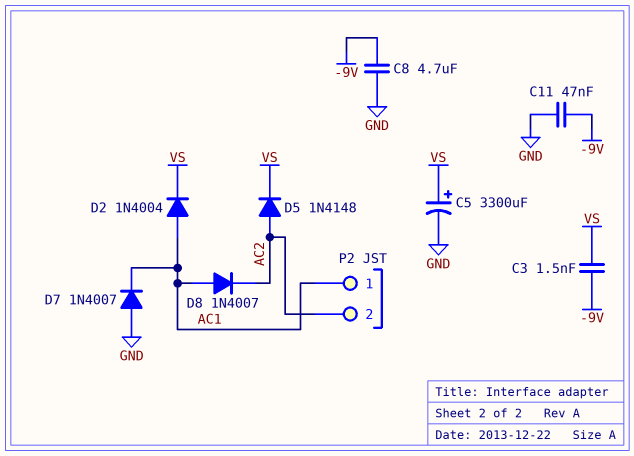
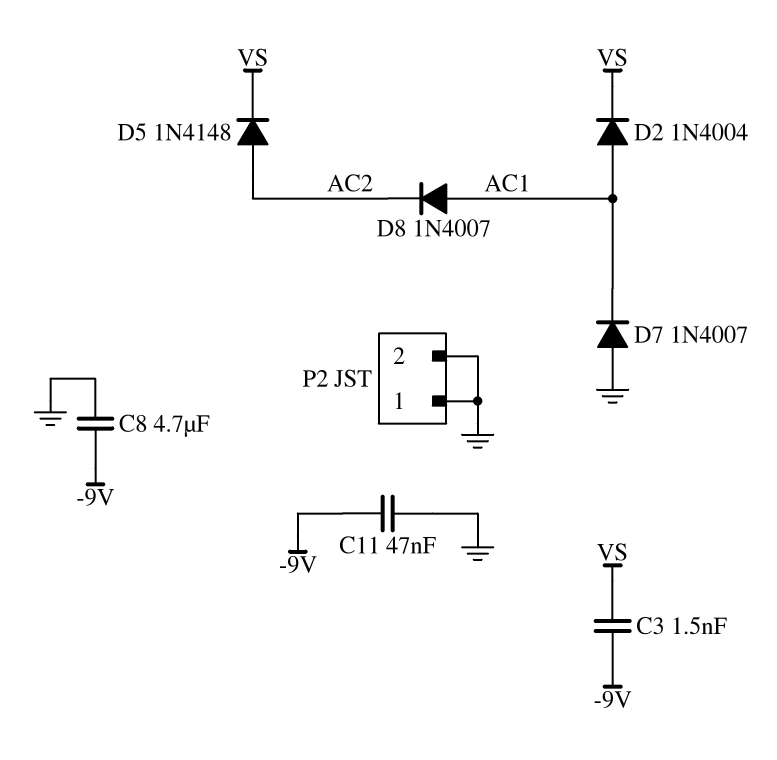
C5: 3300uF (plus VS, minus GND) -> none
P2 pin 1: AC1 -> GND
P2 pin 2: AC2 -> GND

